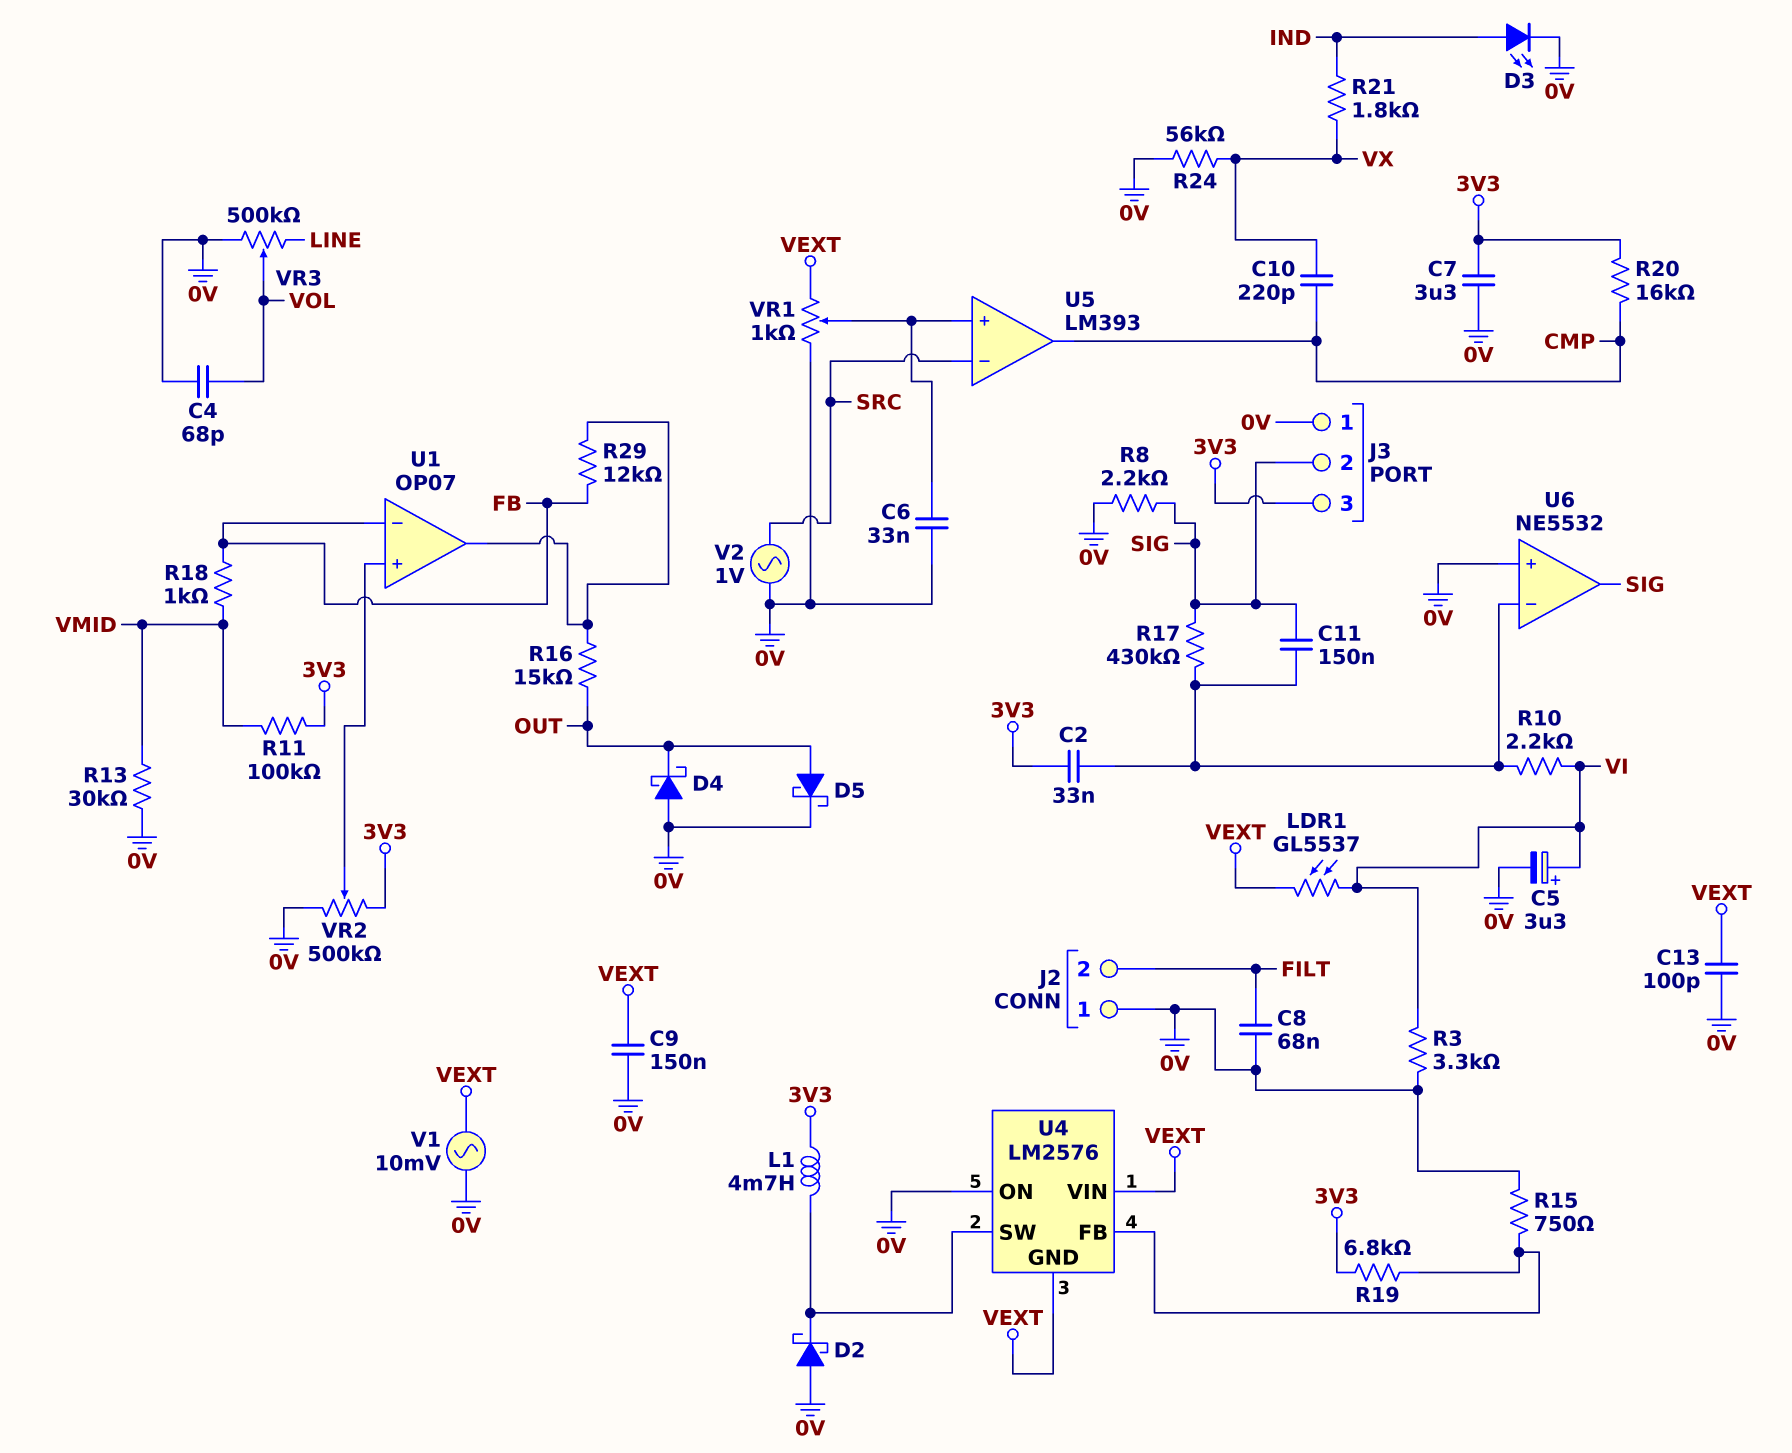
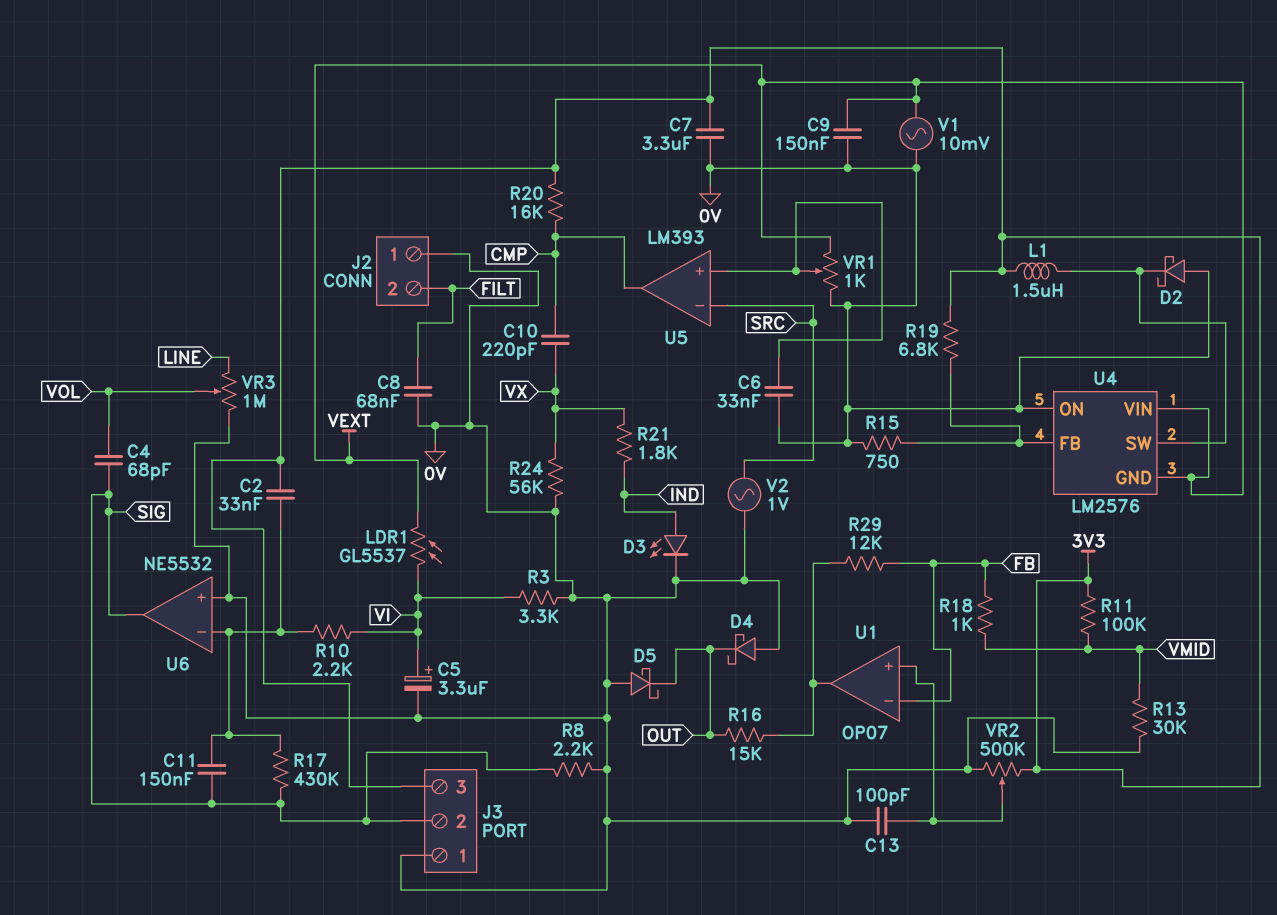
C4: 68pF (0V, VOL) -> 68pF (SIG, VOL)
C13: 100pF (0V, VEXT) -> 100pF (0V, U1/in+)
D5: schottky (A OUT, K 0V) -> schottky (A 0V, K OUT)
L1: 4.7mH (3V3, U4/SW) -> 1.5uH (3V3, U4/SW)
VR3: 500k (0V, LINE, wiper VOL) -> 1M (0V, LINE, wiper VOL)

